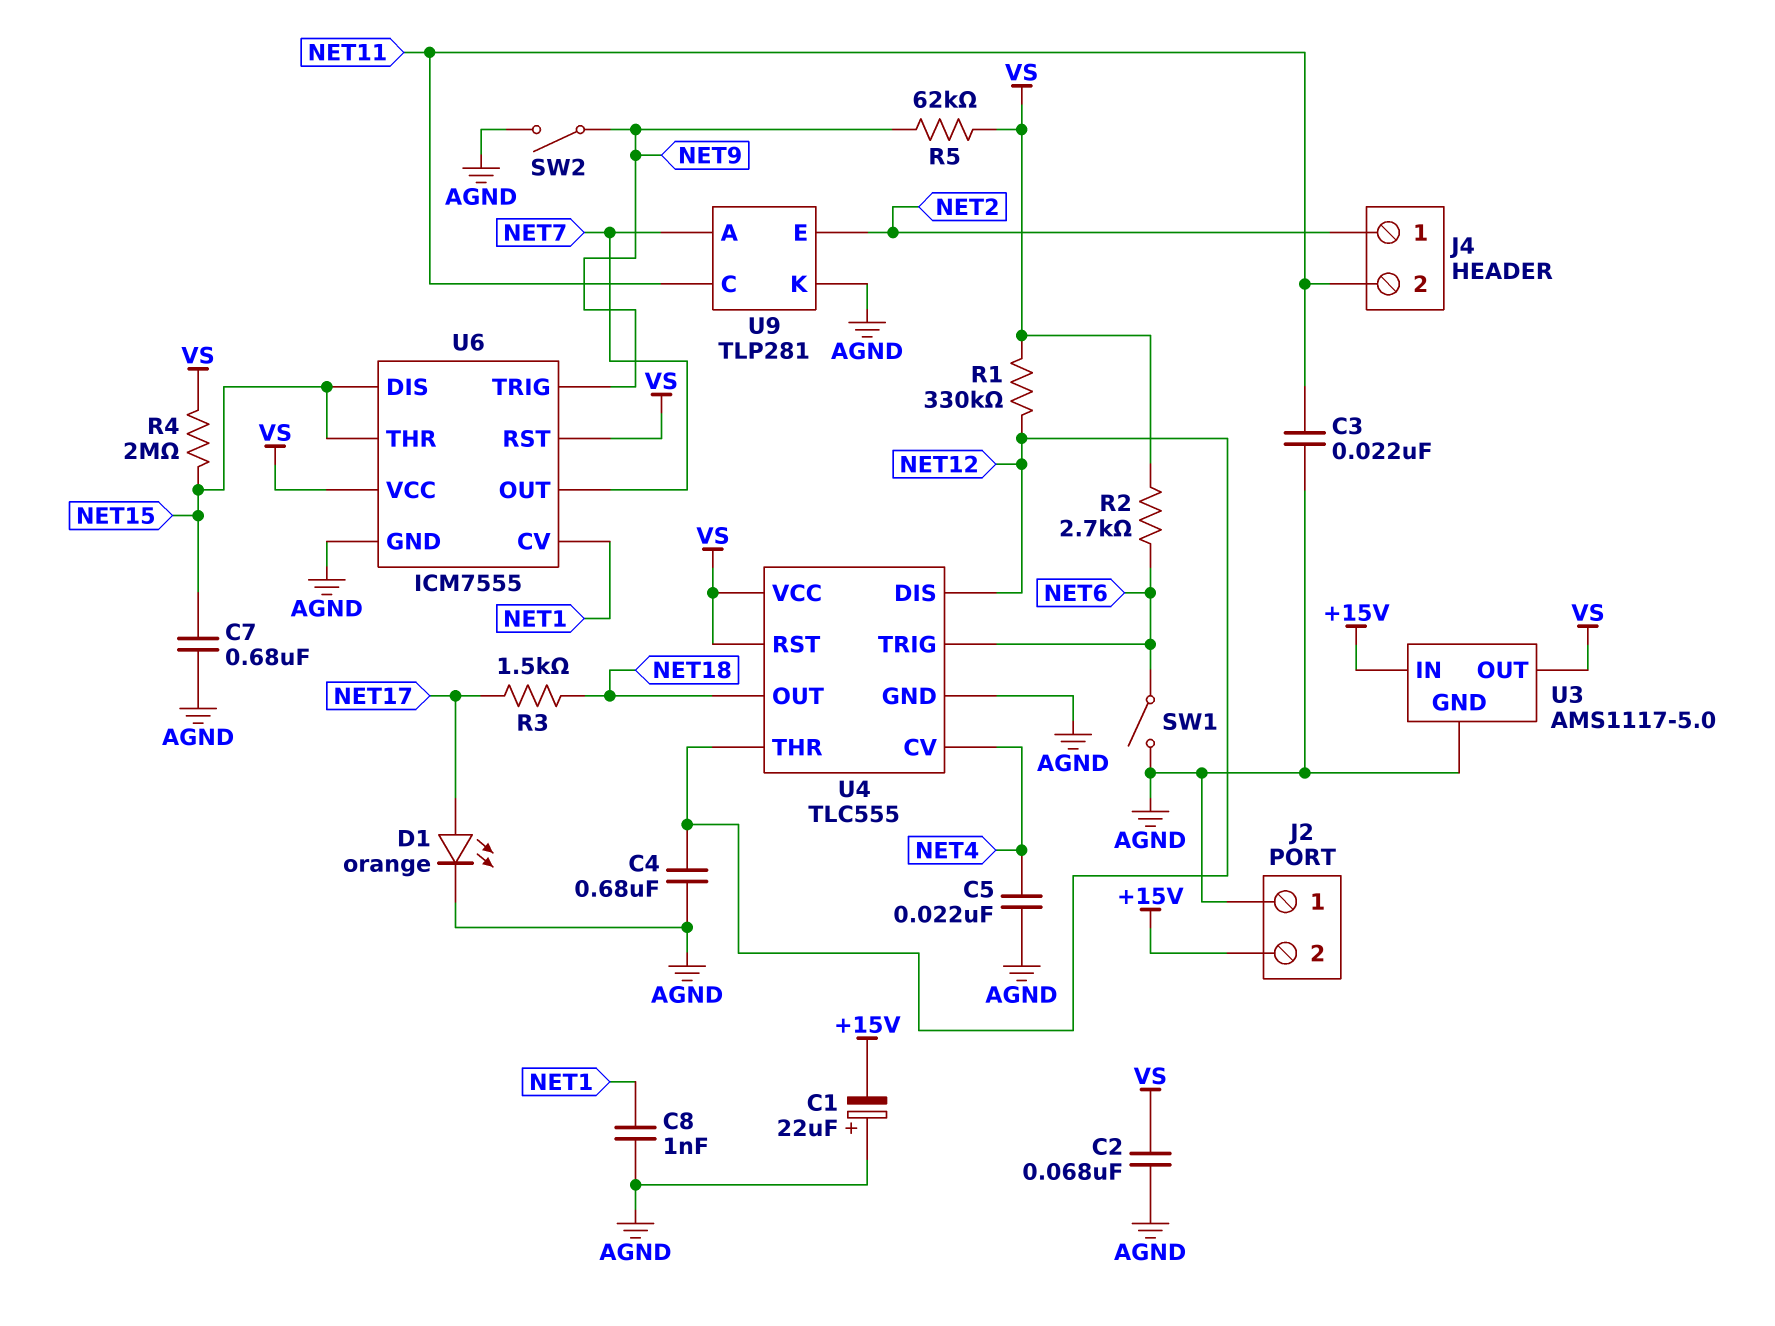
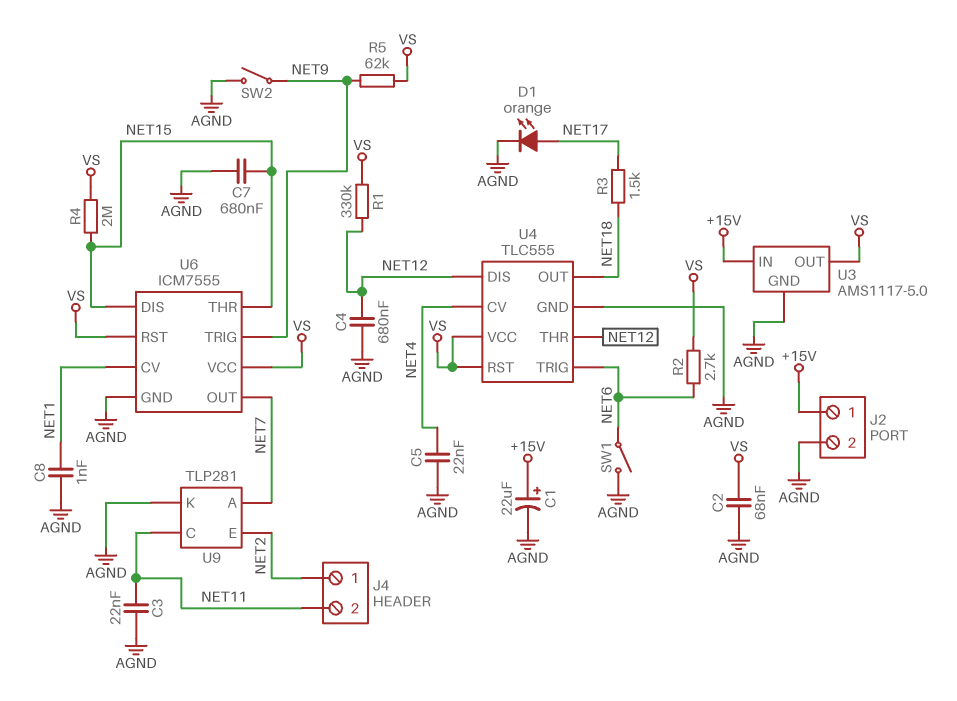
C1: 22uF (plus AGND, minus +15V) -> 22uF (plus +15V, minus AGND)
J2 pin 1: AGND -> +15V
J2 pin 2: +15V -> AGND

